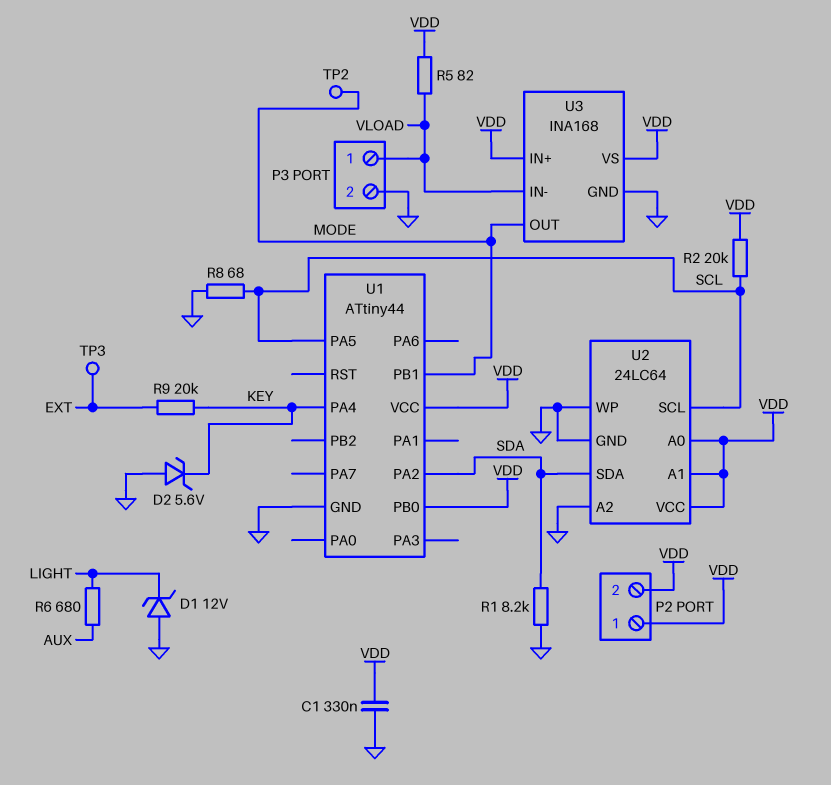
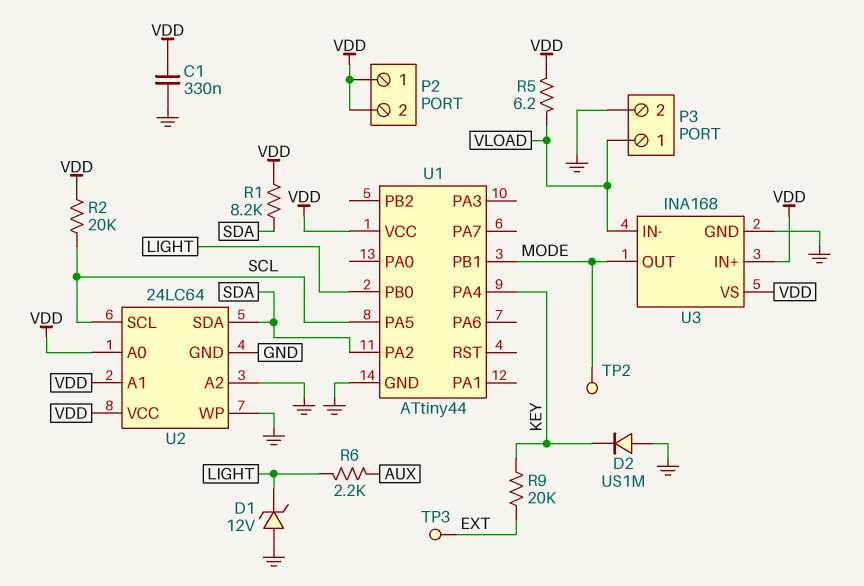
D2: zener 5.6V (A GND, K KEY) -> diode US1M (A GND, K KEY)
R1: 8.2k (GND, SDA) -> 8.2k (SDA, VDD)
R5: 82 (VDD, VLOAD) -> 6.2 (VDD, VLOAD)
R6: 680 (AUX, LIGHT) -> 2.2k (AUX, LIGHT)
R8: 68 (GND, SCL) -> none
U1 pin PB0: VDD -> LIGHT

